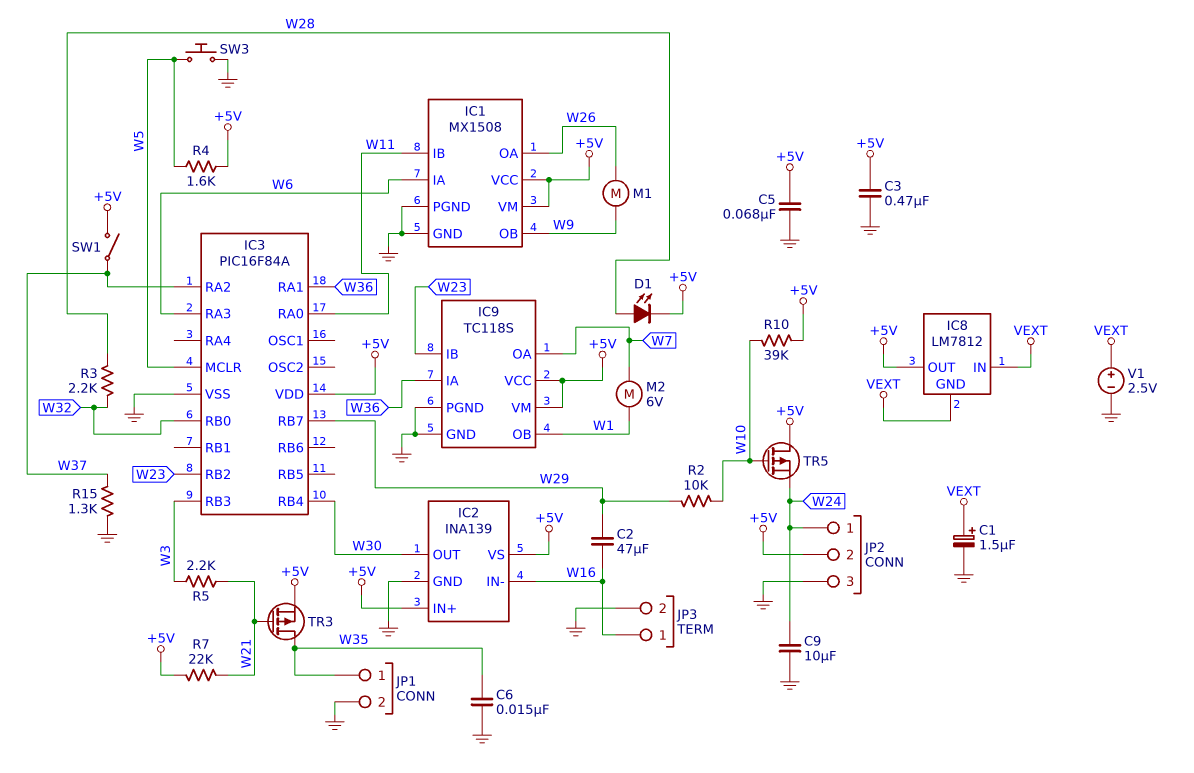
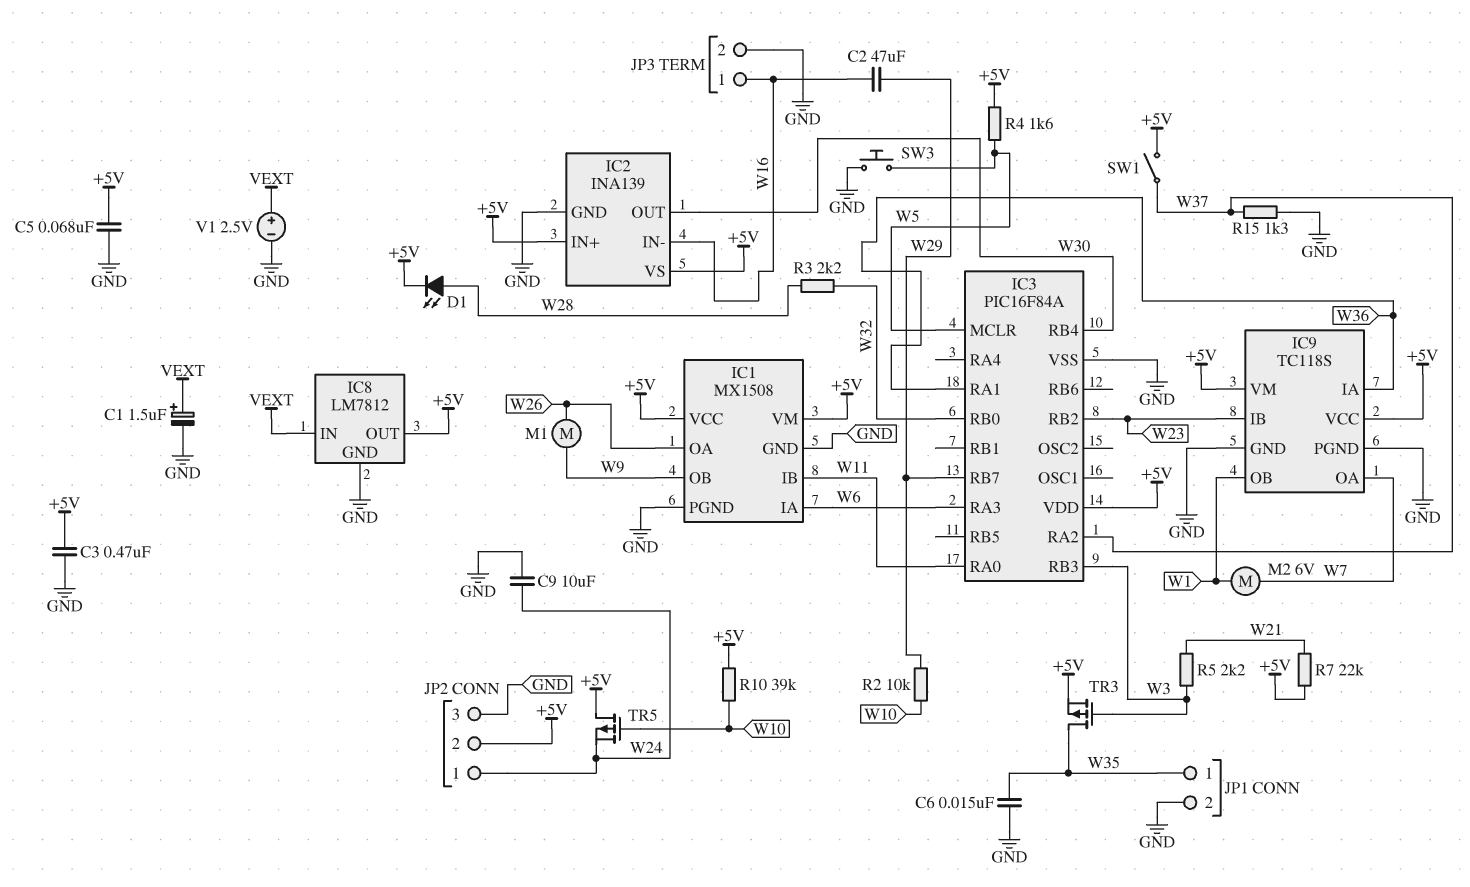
IC8 pin GND: VEXT -> GND
TR3: PMOS (G W21, D W35, S +5V) -> PMOS (G W3, D W35, S +5V)

